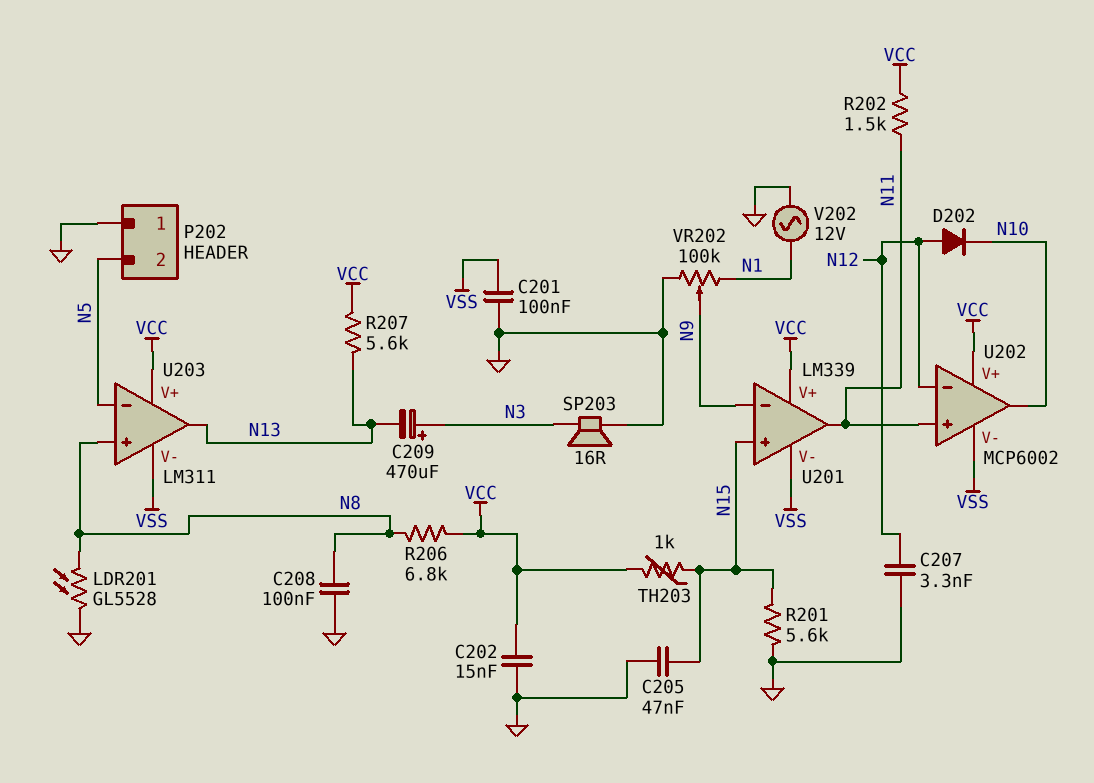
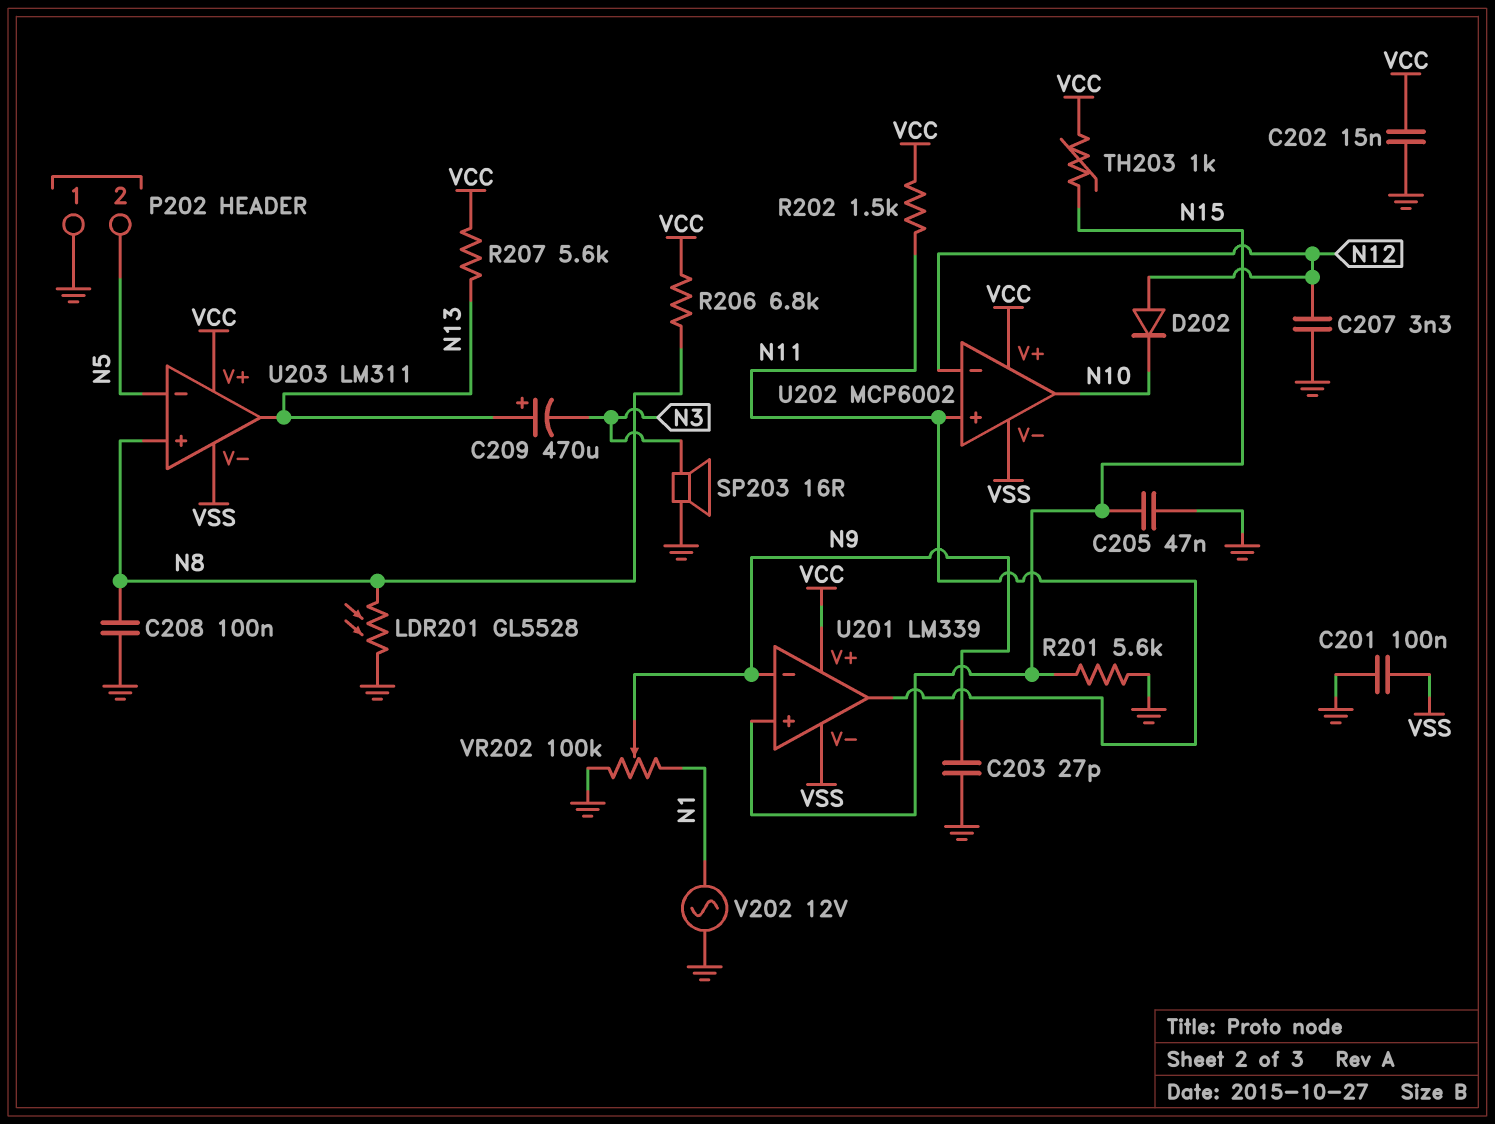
C203: none -> 27pF (GND, N9)
C209: 470uF (plus N3, minus N13) -> 470uF (plus N13, minus N3)

